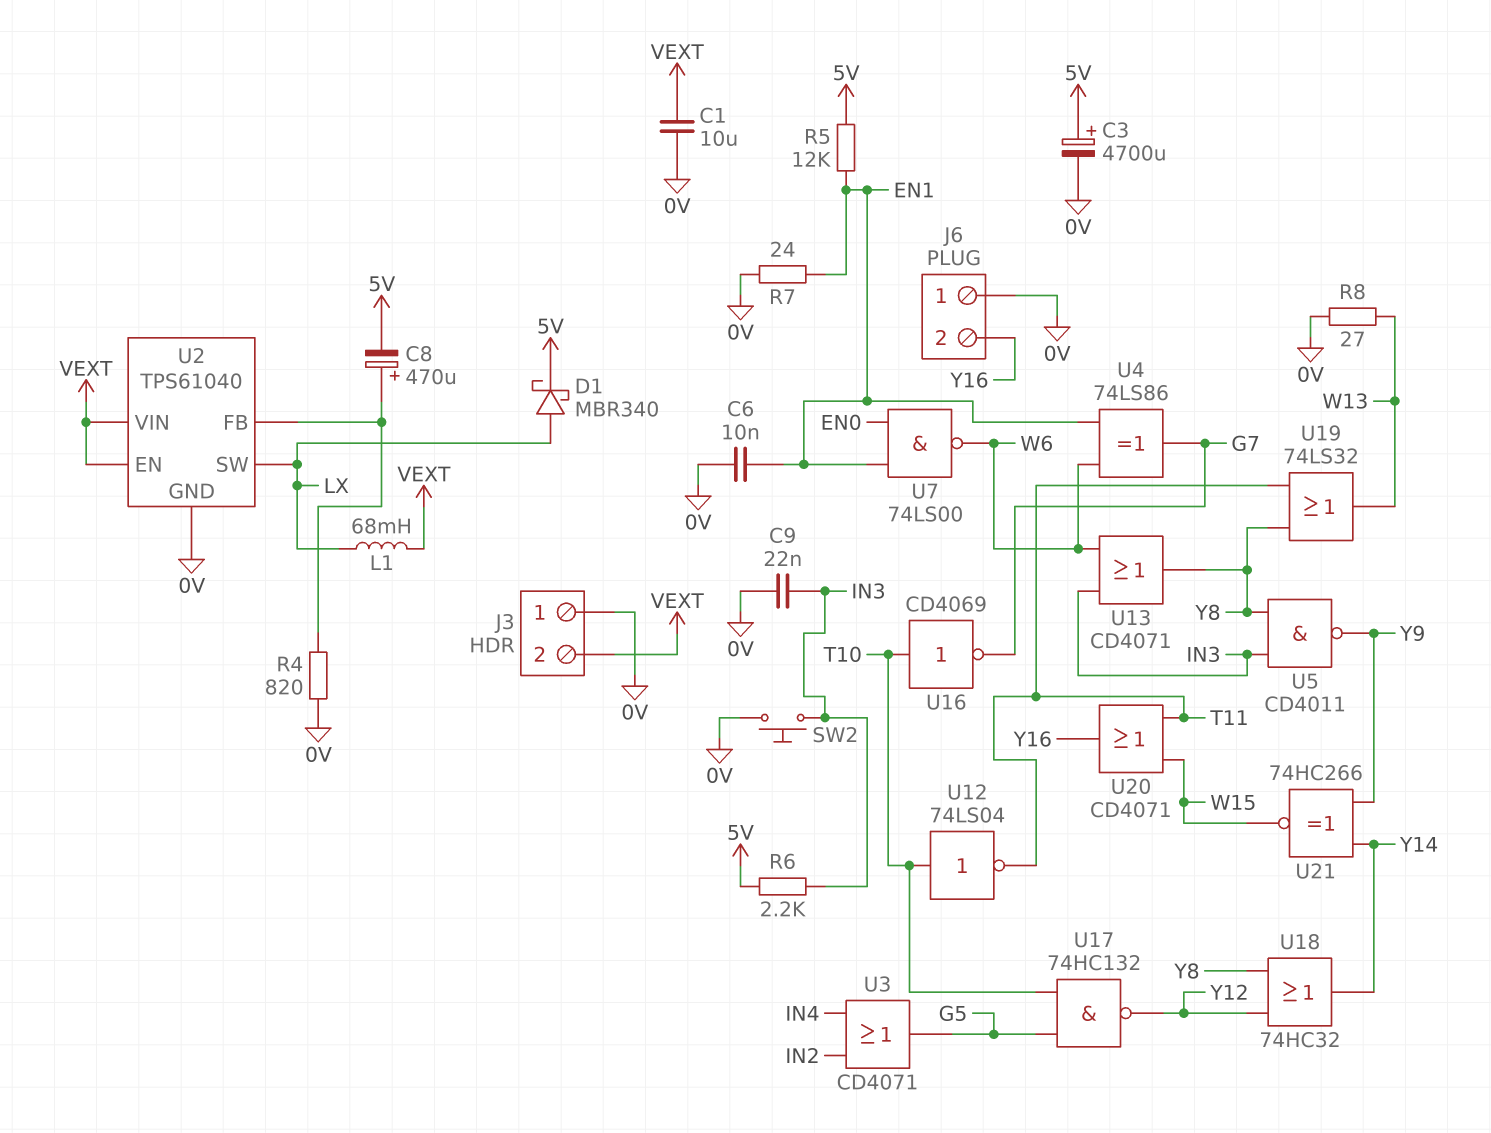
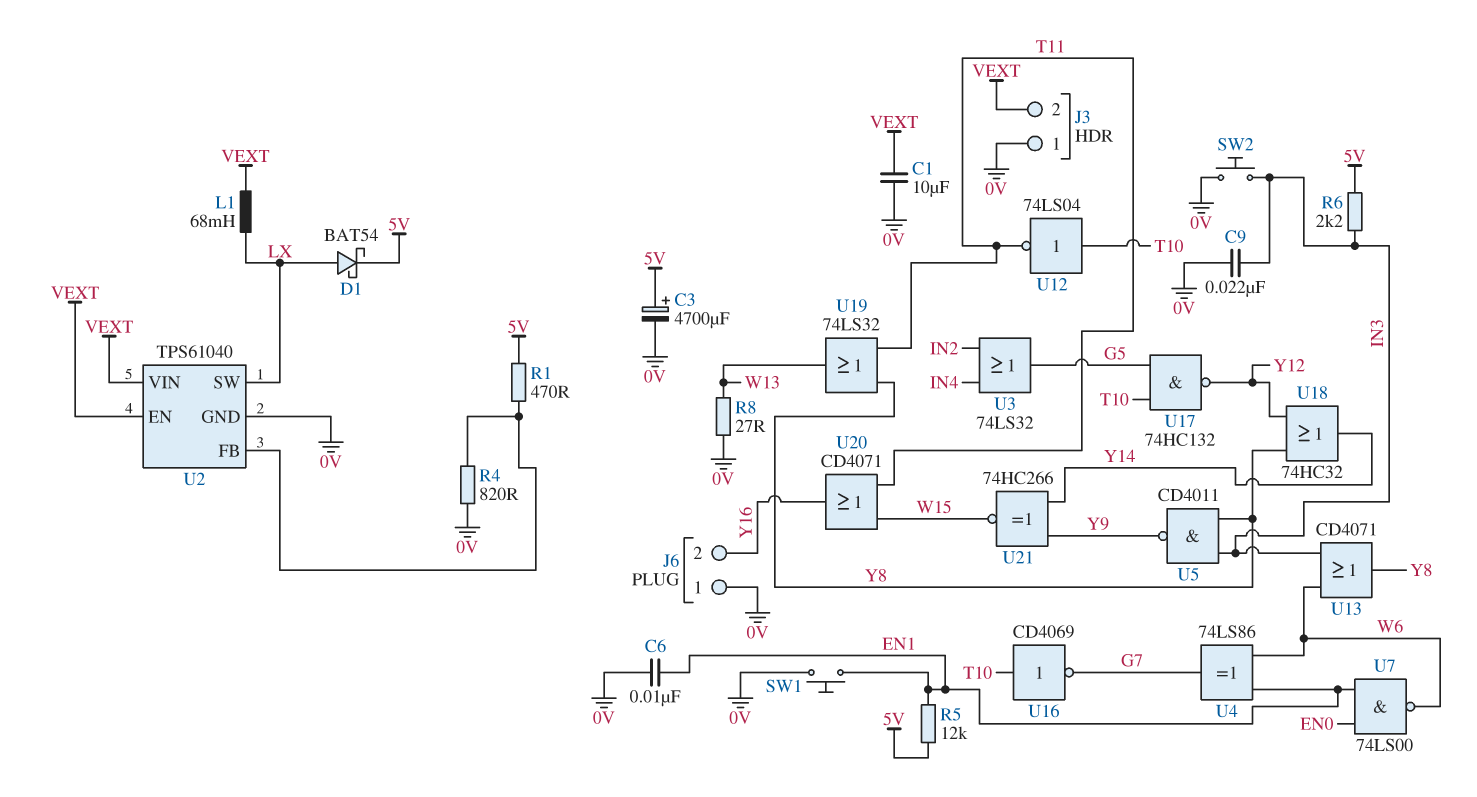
C8: 470uF (plus U2/FB, minus 5V) -> none
D1: schottky MBR340 (A LX, K 5V) -> schottky BAT54 (A LX, K 5V)
R1: none -> 470 (5V, U2/FB)
R7: 24 (0V, EN1) -> none
SW1: none -> button (0V, EN1)
U3: OR CD4071 (in IN2, in IN4, out G5) -> OR 74LS32 (in IN2, in IN4, out G5)

